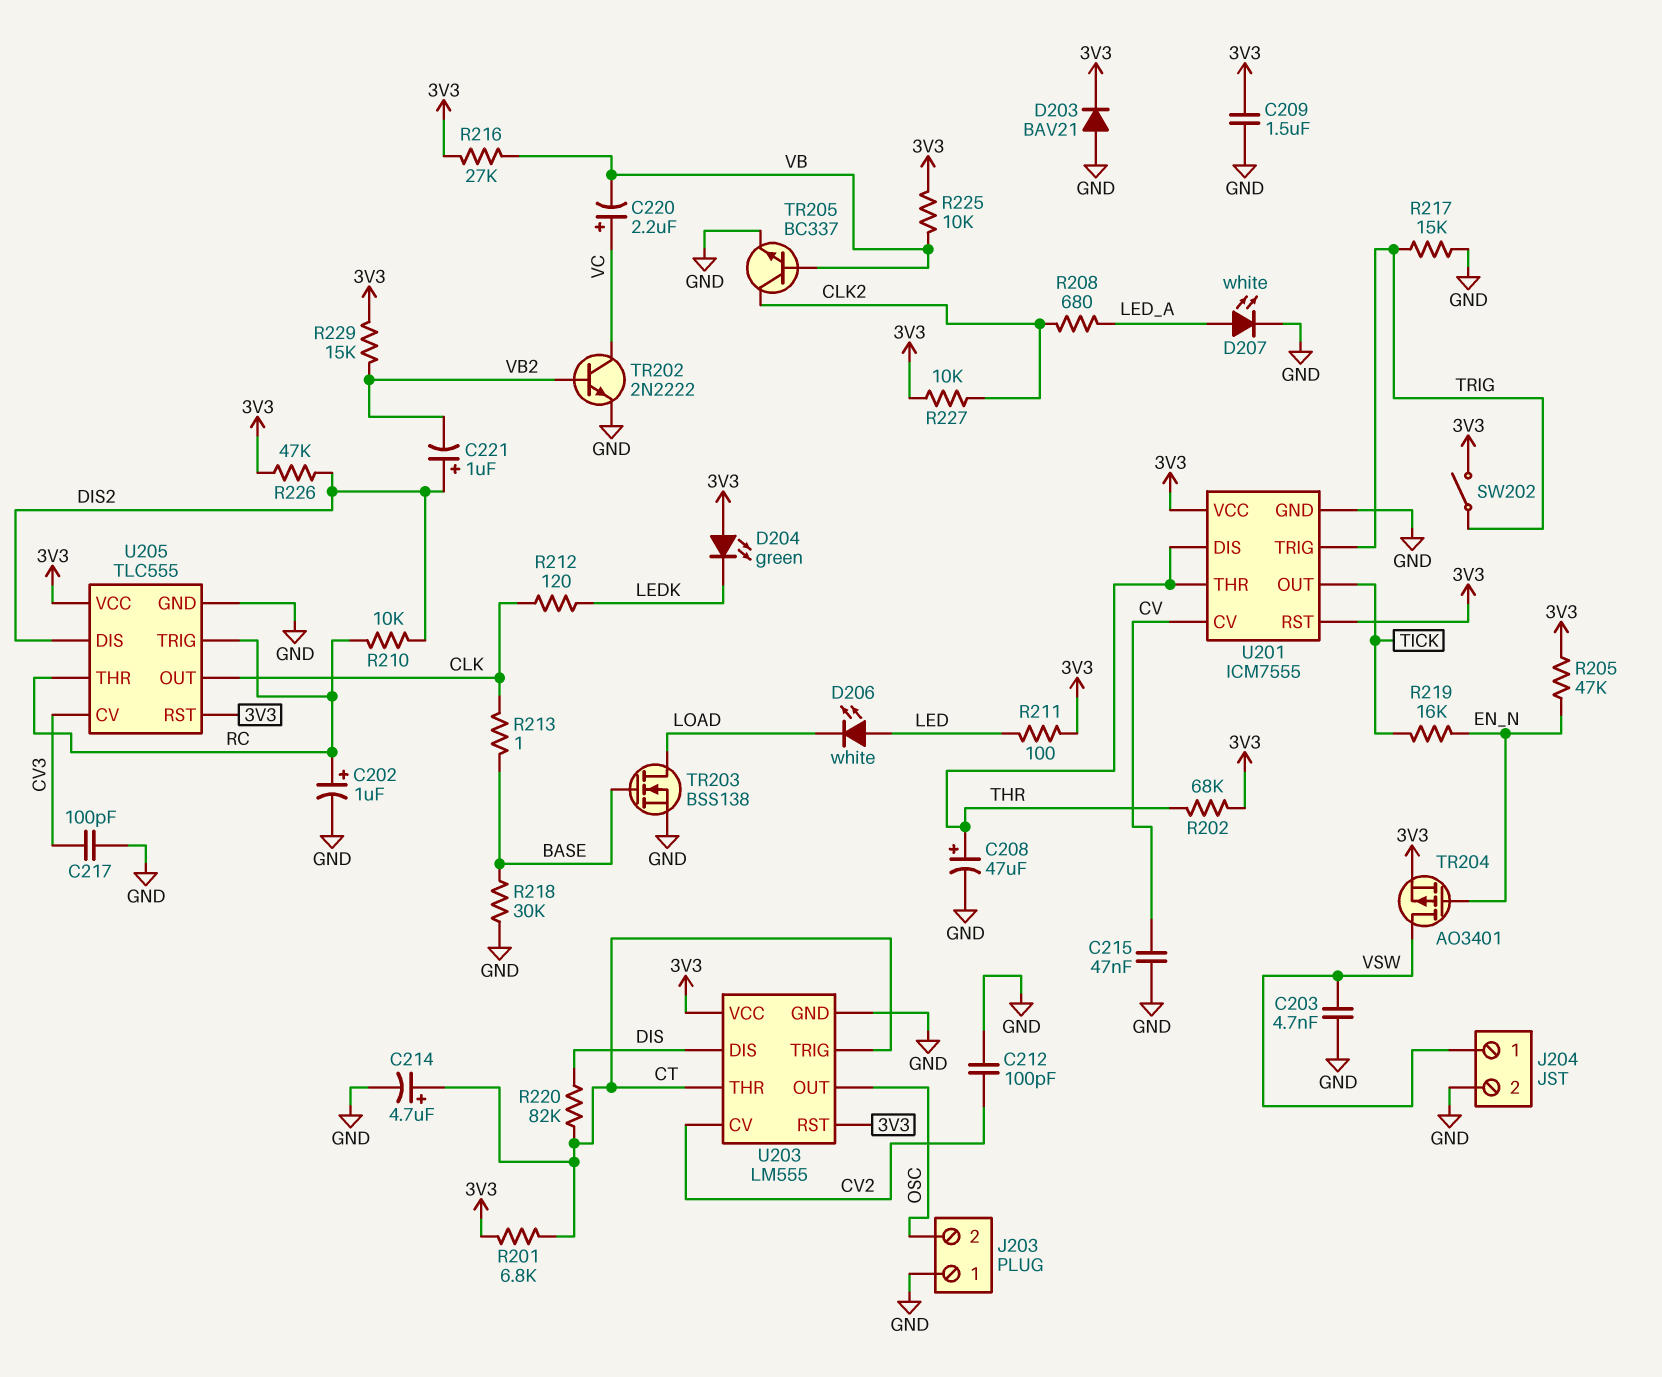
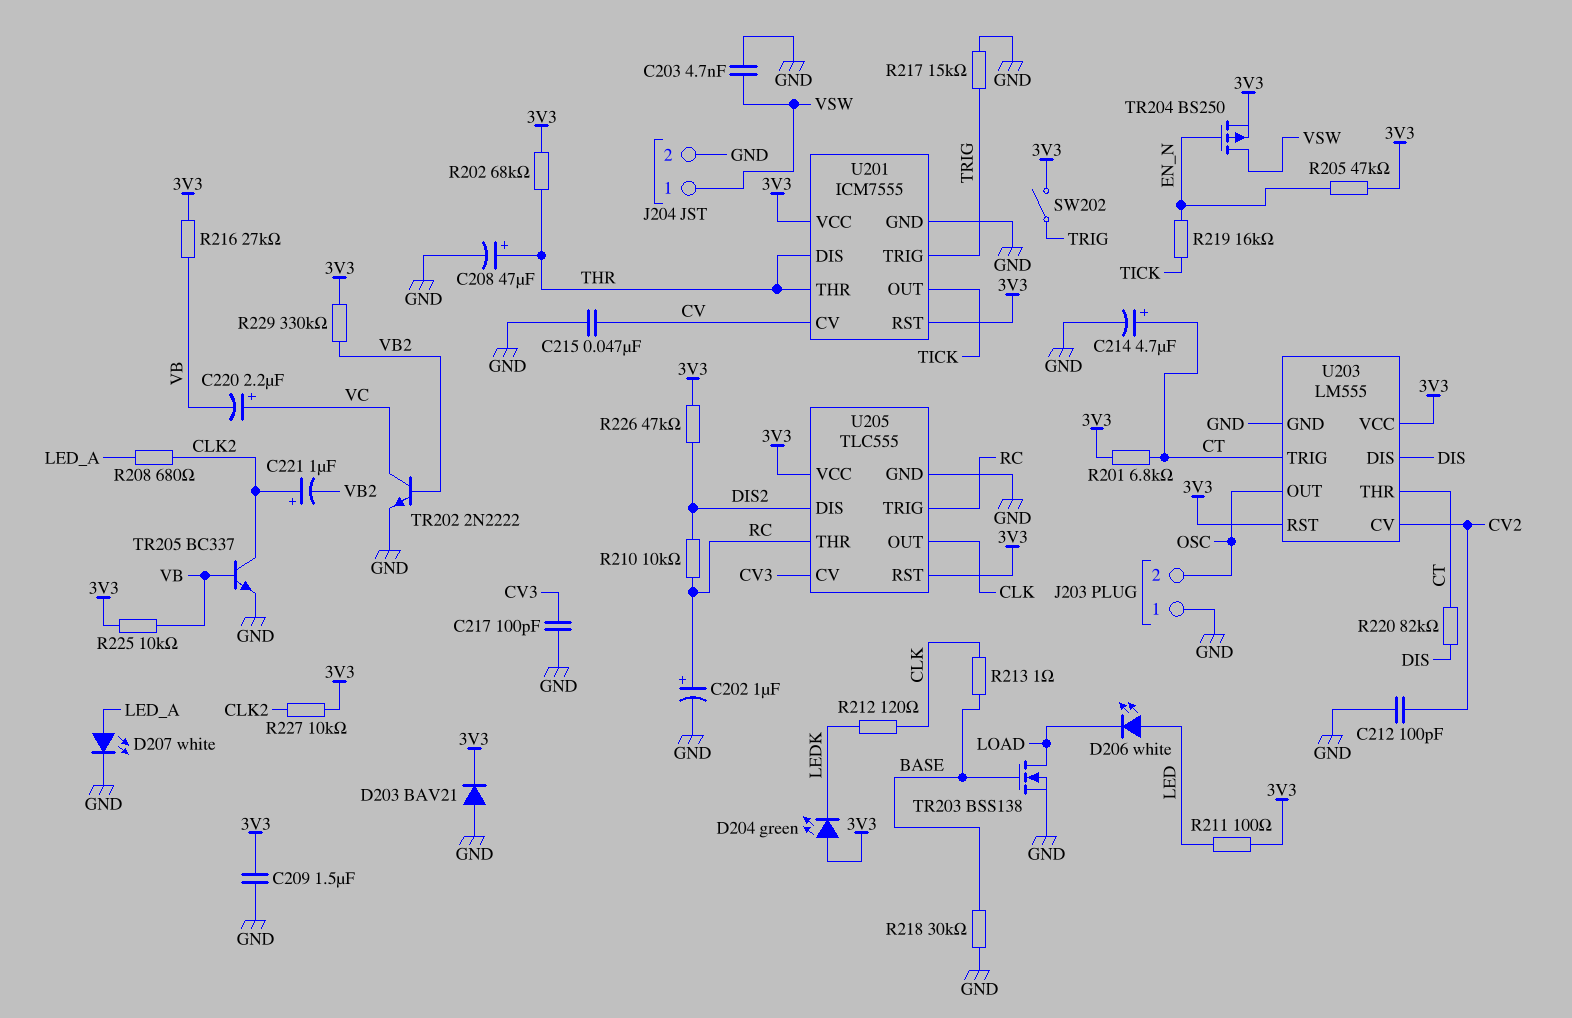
C221: 1uF (plus DIS2, minus VB2) -> 1uF (plus CLK2, minus VB2)
R229: 15k (3V3, VB2) -> 330k (3V3, VB2)
TR204: PMOS AO3401 (G EN_N, D VSW, S 3V3) -> PMOS BS250 (G EN_N, D VSW, S 3V3)

